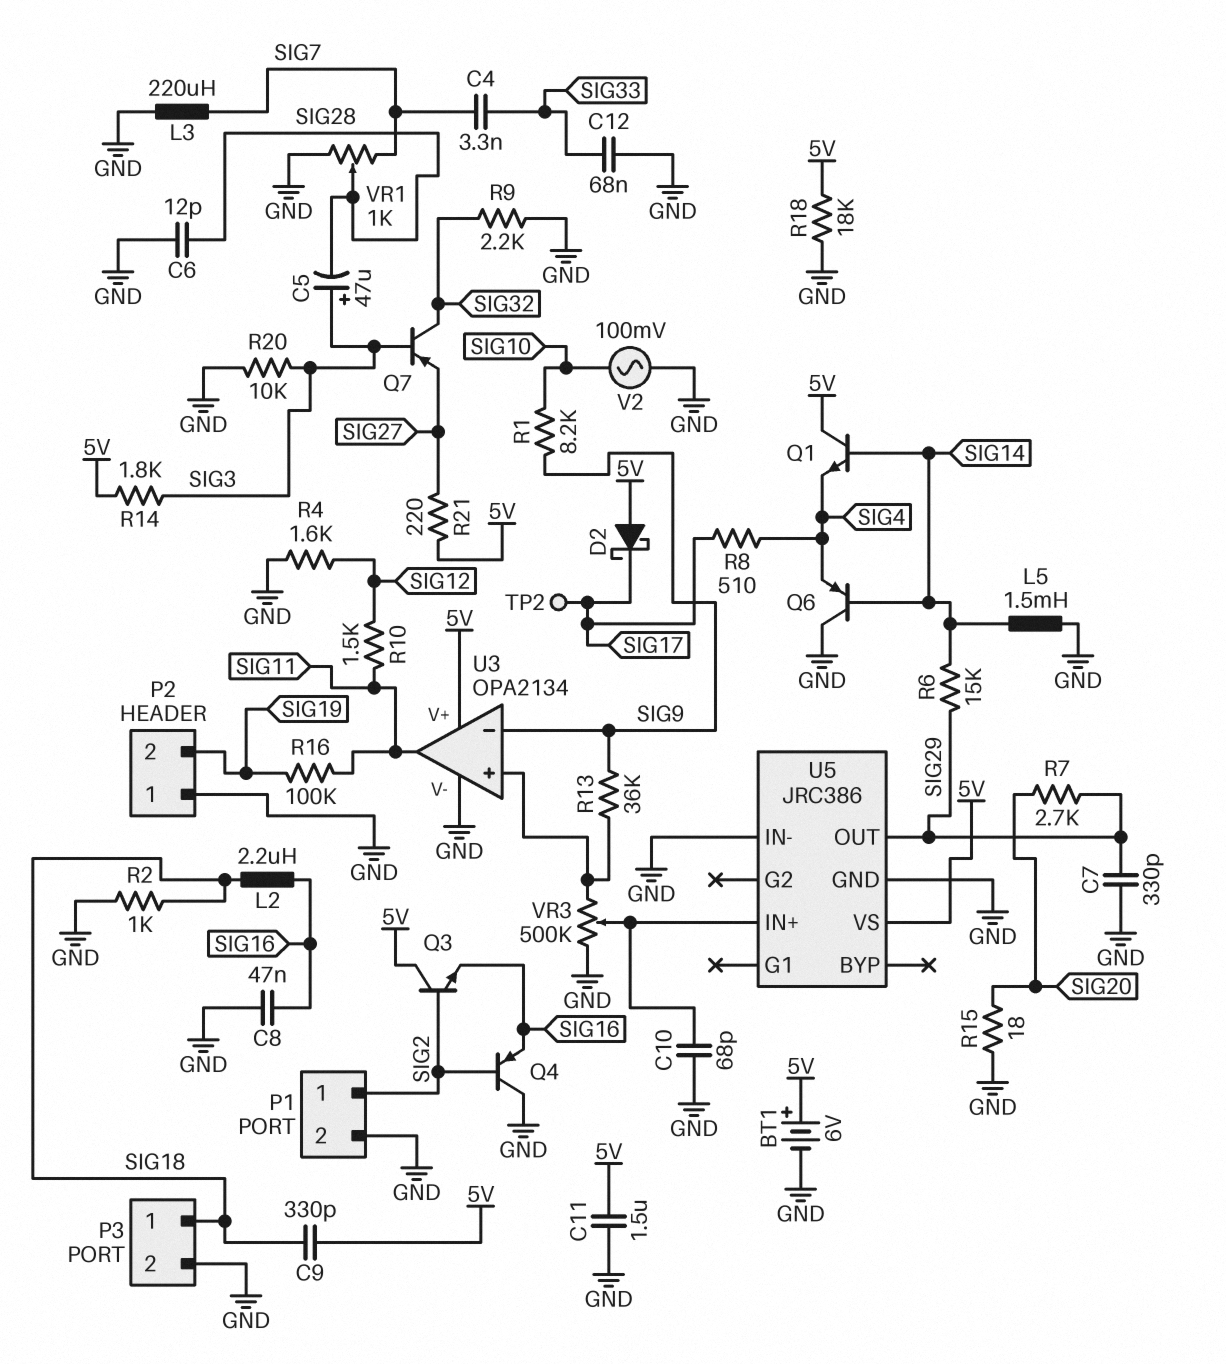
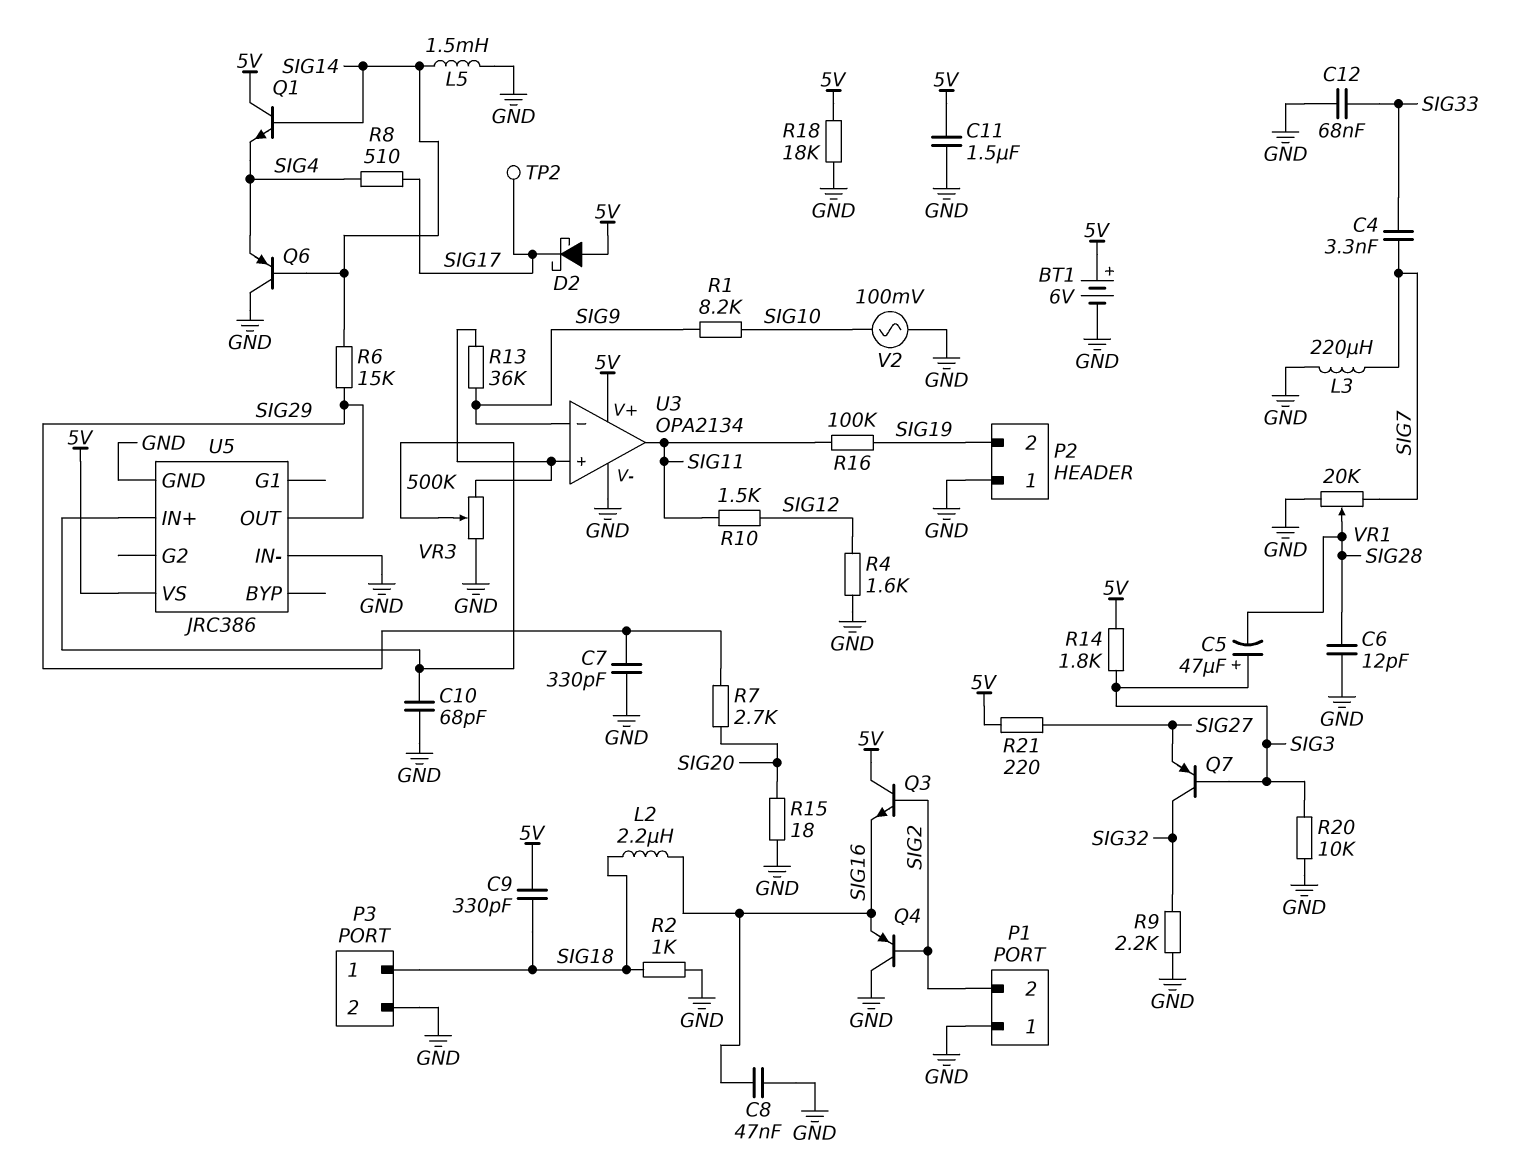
P1 pin 1: SIG2 -> GND
P1 pin 2: GND -> SIG2
VR1: 1k (GND, SIG7, wiper SIG28) -> 20k (GND, SIG7, wiper SIG28)

